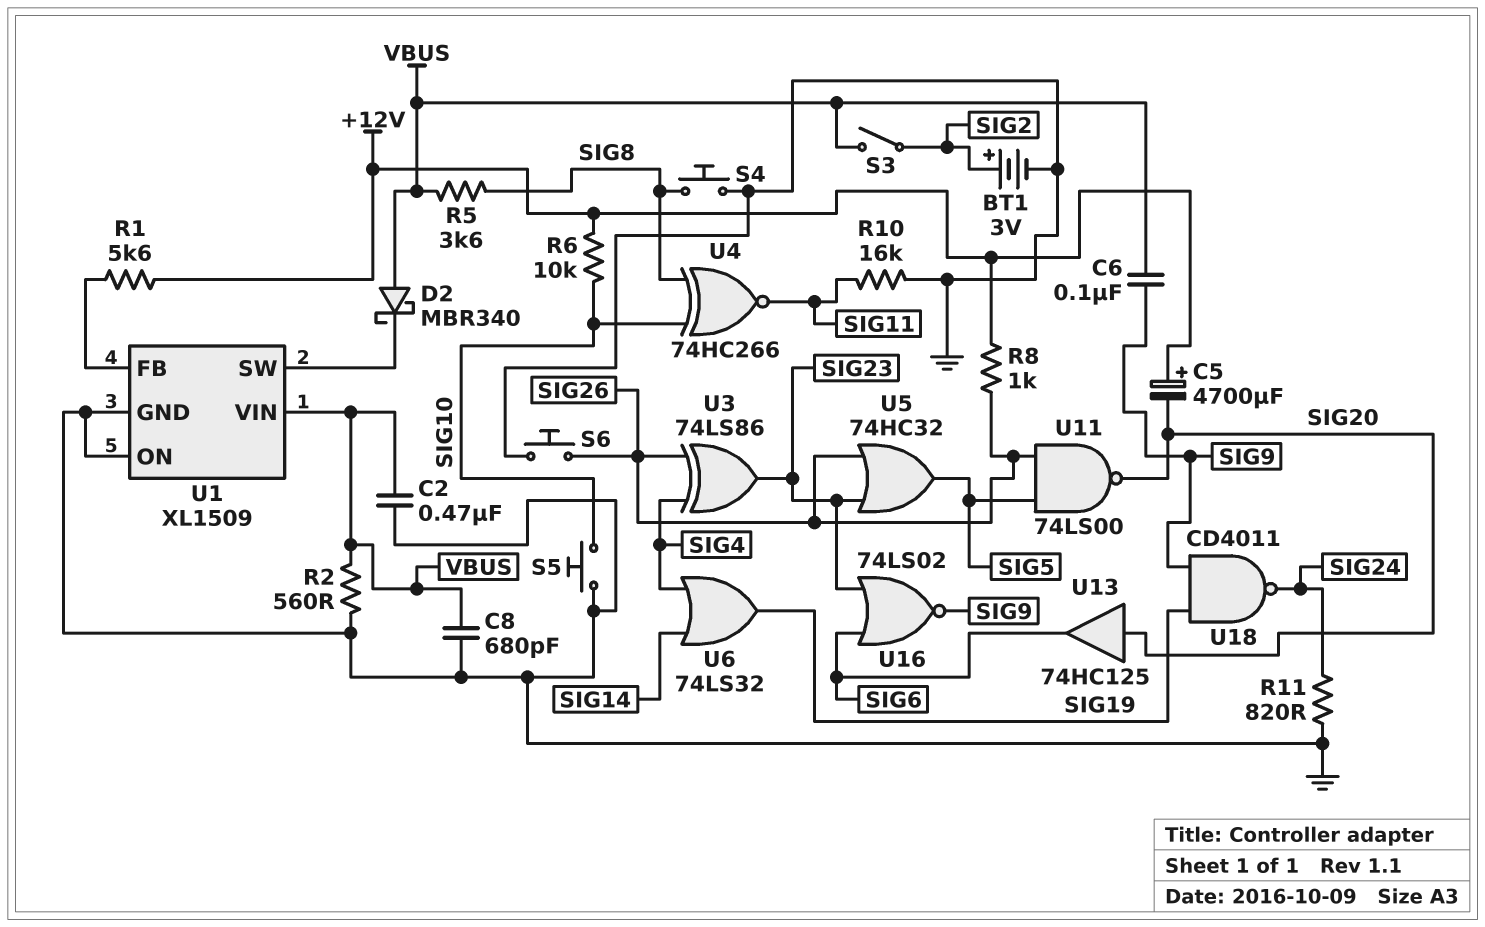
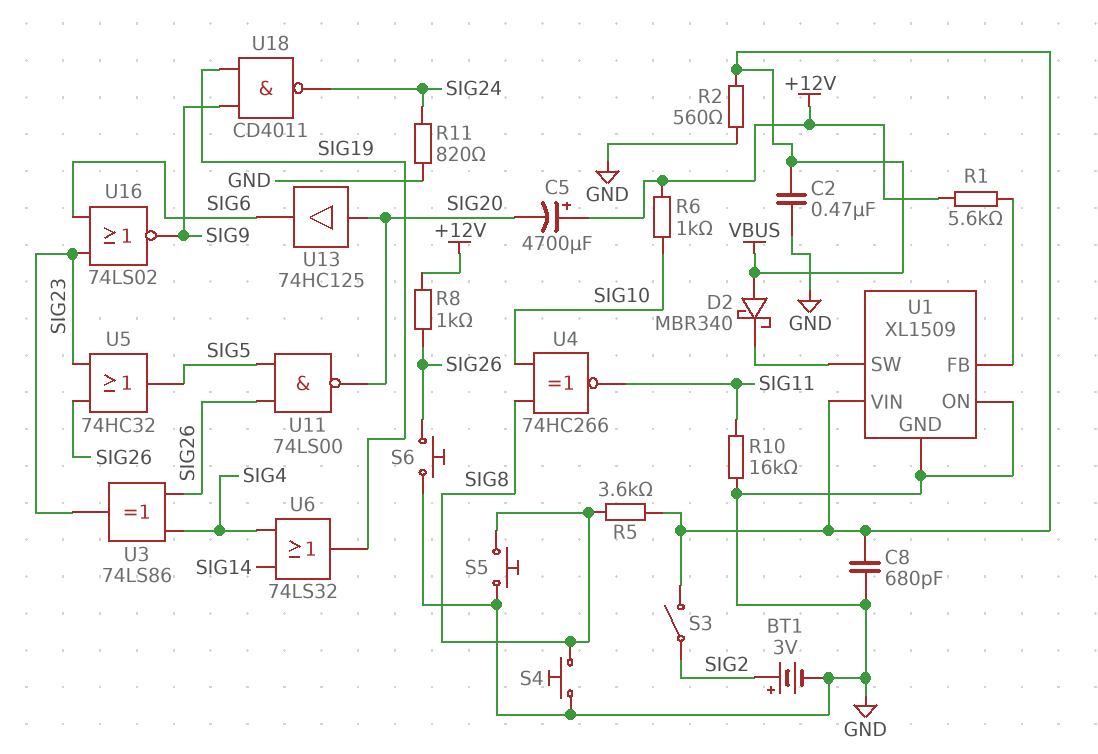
C6: 100nF (SIG9, VBUS) -> none
R6: 10k (+12V, SIG10) -> 1k (+12V, SIG10)
S5: button (GND, SIG10) -> button (GND, SIG8)

